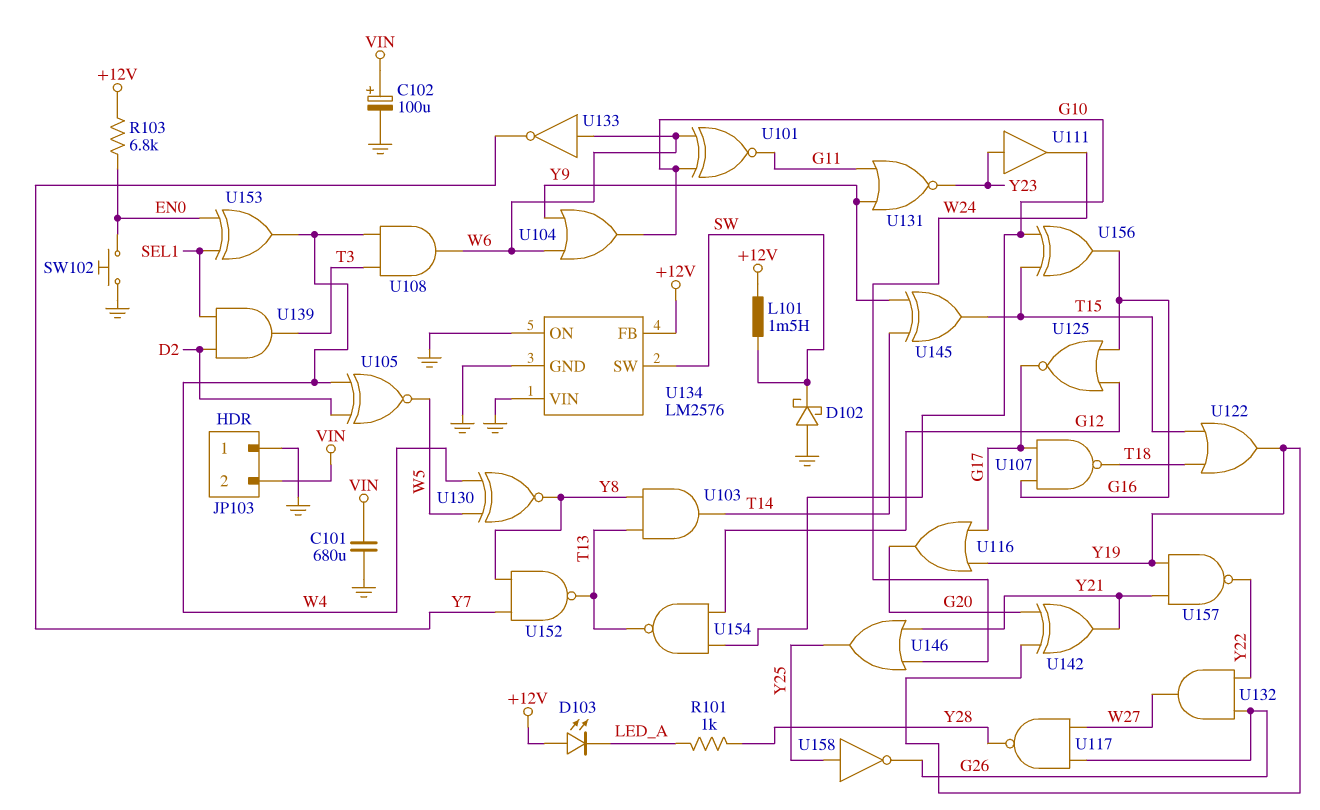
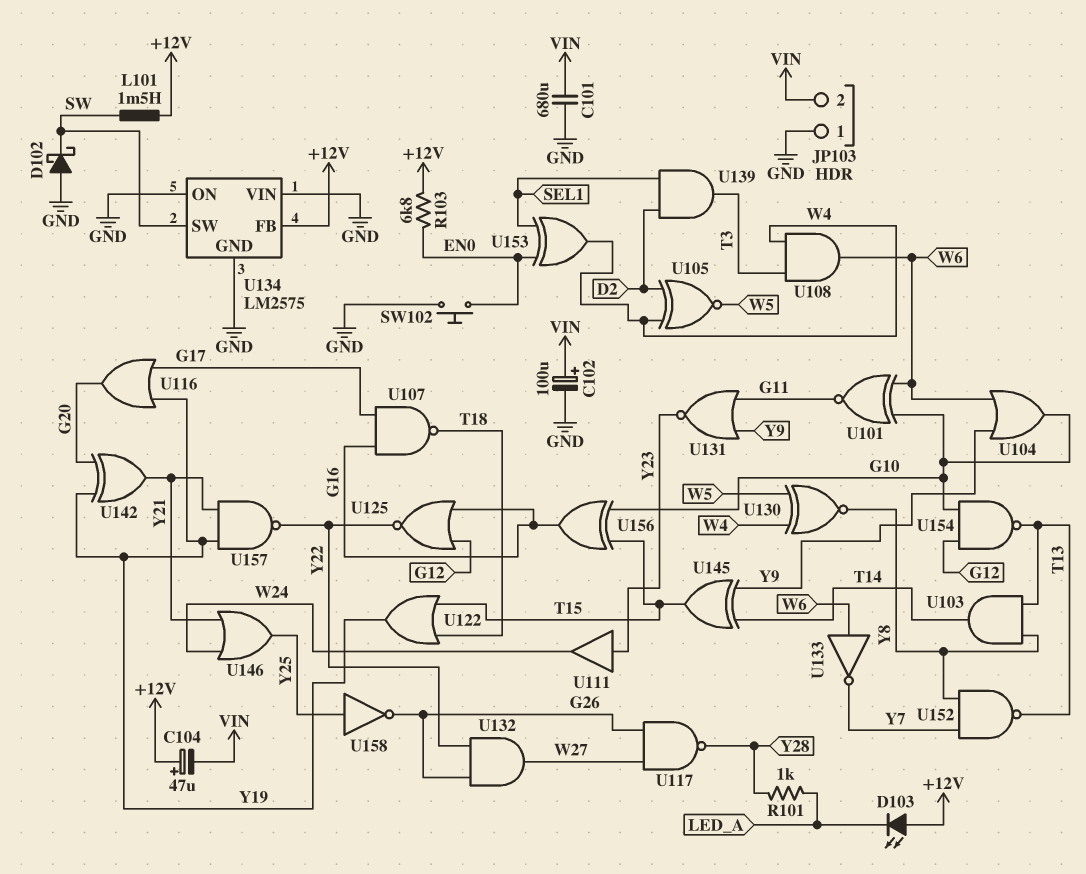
C104: none -> 47uF (plus +12V, minus VIN)
U125: NOR (in G12, in G16, out G17) -> NOR (in G12, in G16, out Y22)
U134: LM2576 -> LM2575

